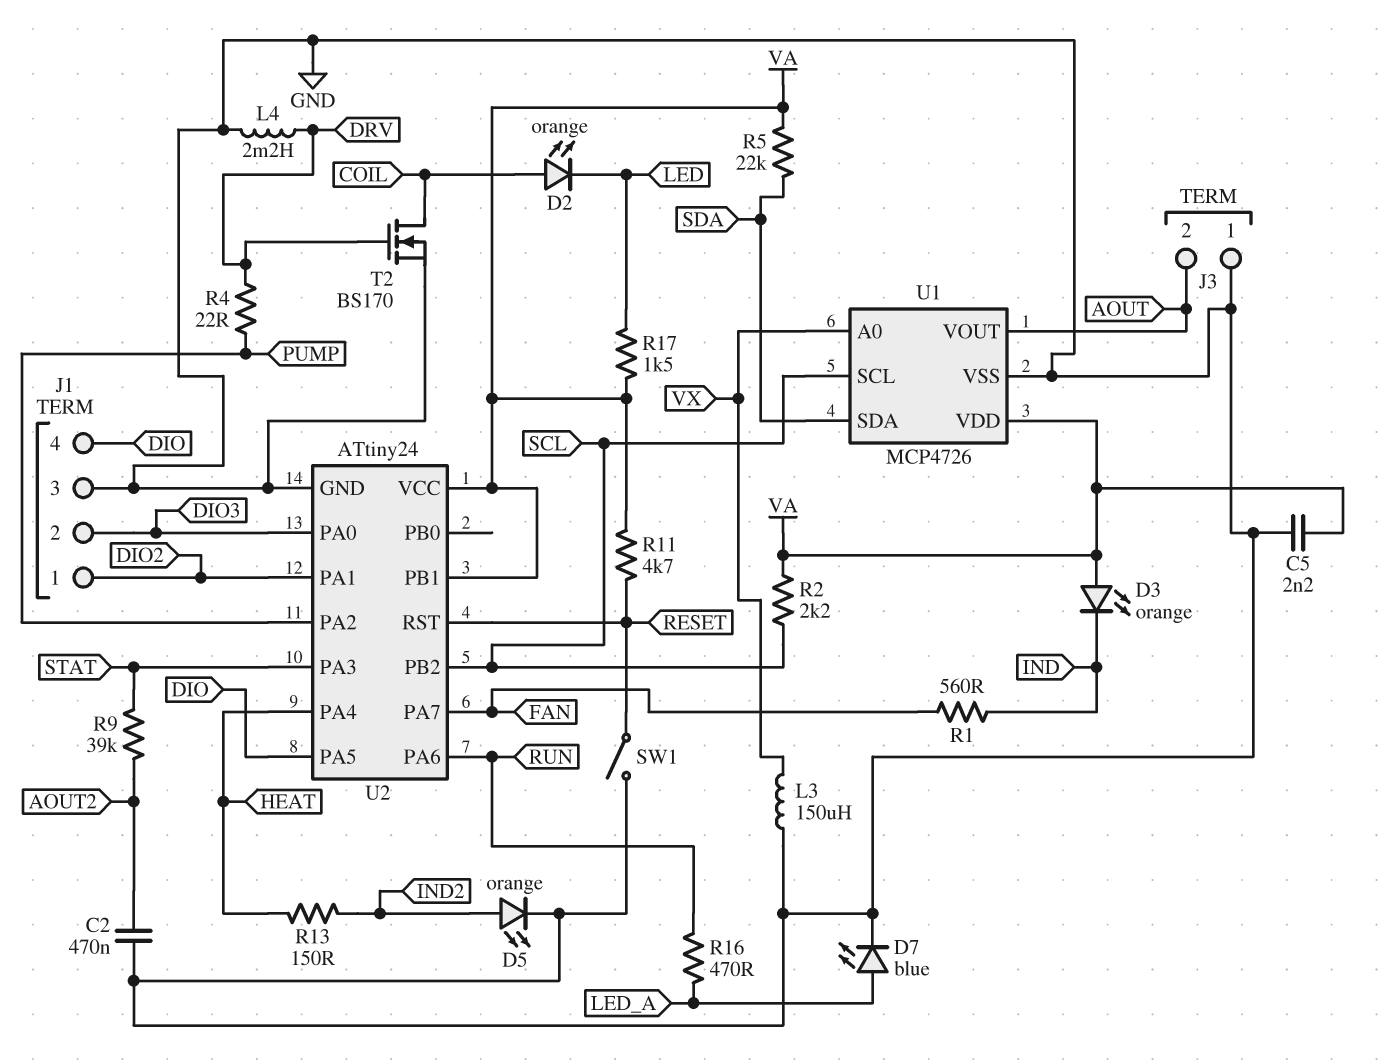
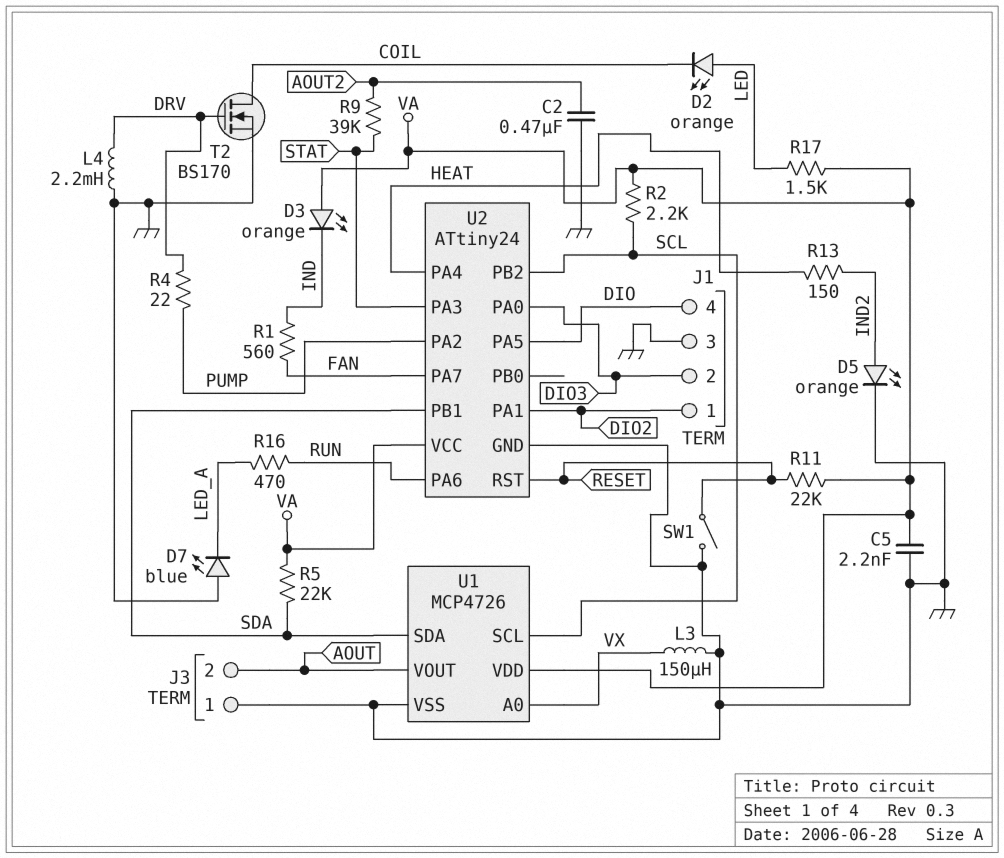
D2: LED orange (A COIL, K LED) -> LED orange (A LED, K COIL)
D7: LED blue (A LED_A, K GND) -> LED blue (A GND, K LED_A)
R11: 4.7k (RESET, VA) -> 22k (RESET, VA)
U2 pin PB1: VA -> SDA

